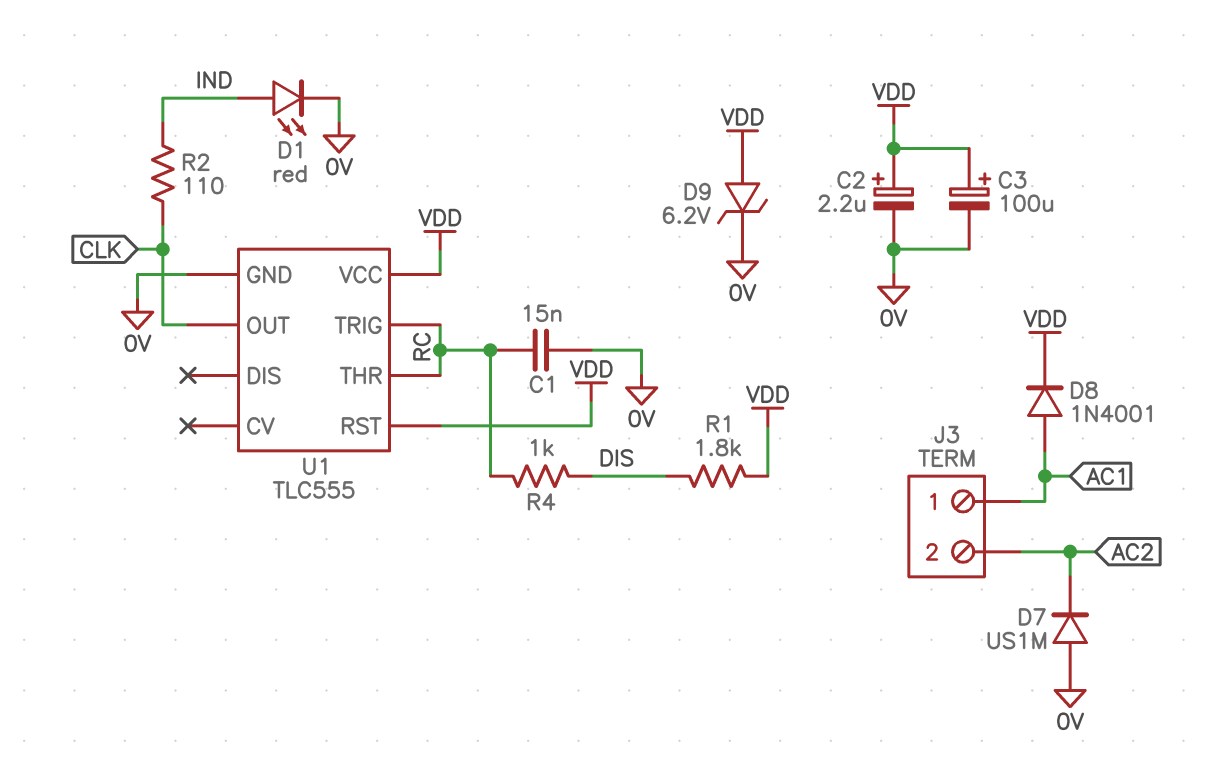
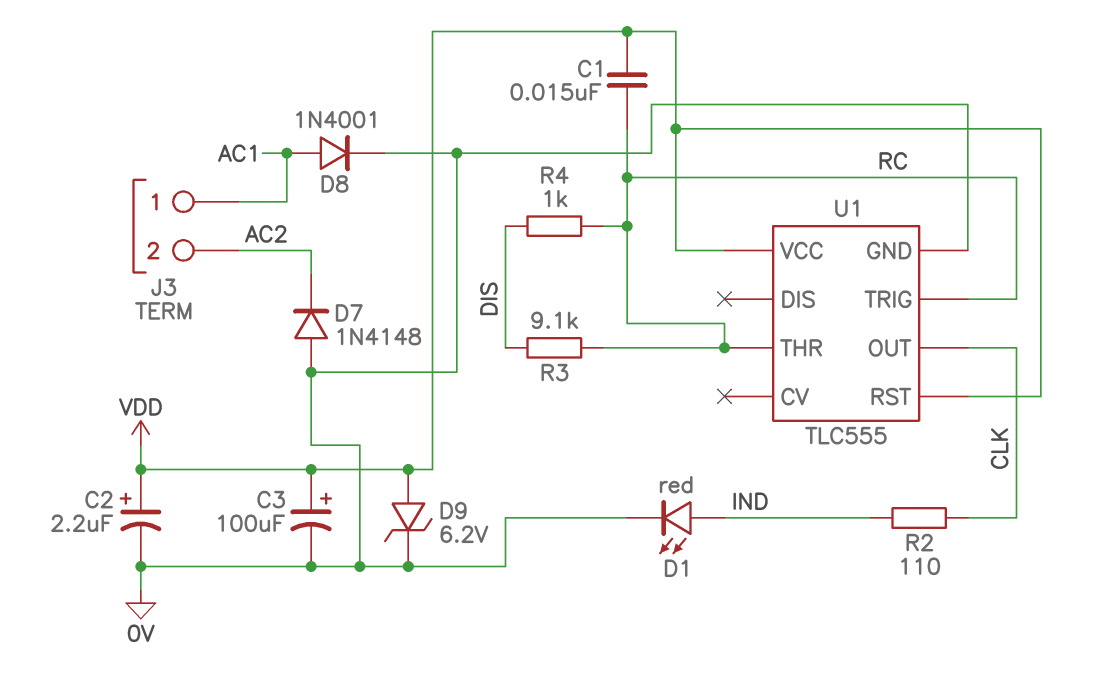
C1: 15nF (0V, RC) -> 15nF (RC, VDD)
D7: diode US1M (A 0V, K AC2) -> diode 1N4148 (A 0V, K AC2)
D8: diode 1N4001 (A AC1, K VDD) -> diode 1N4001 (A AC1, K 0V)
R1: 1.8k (DIS, VDD) -> none
R3: none -> 9.1k (DIS, RC)

